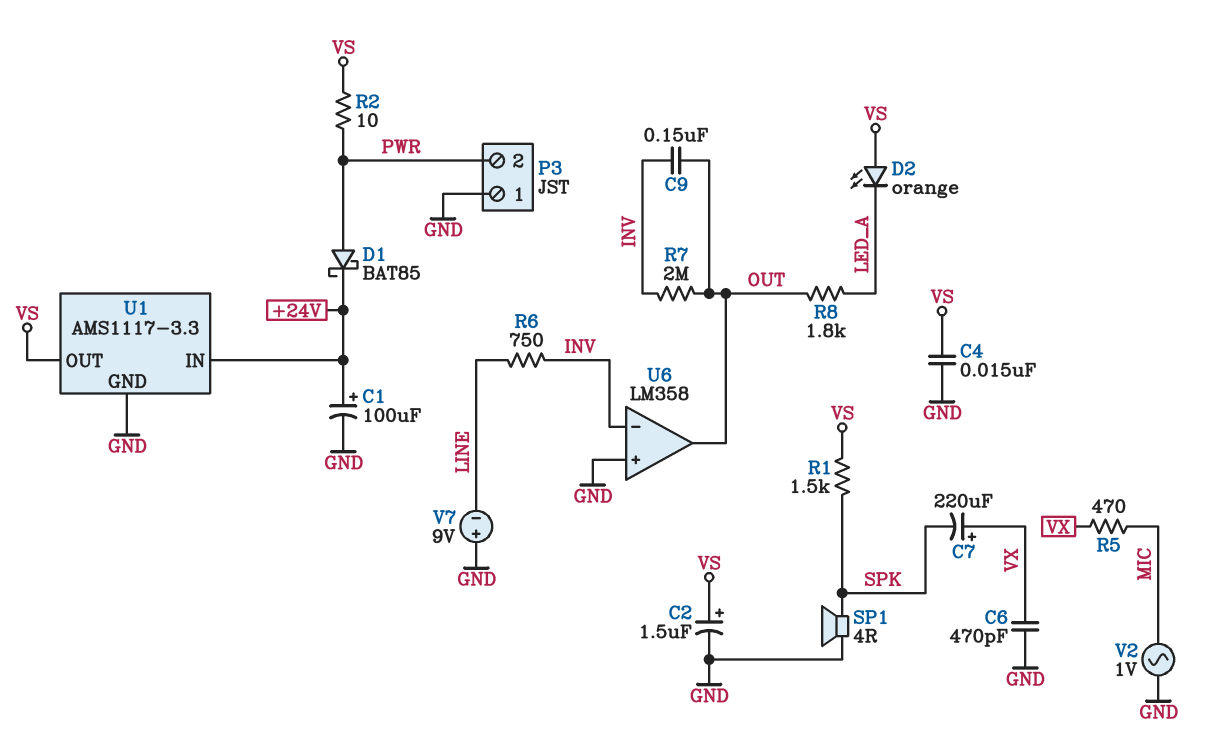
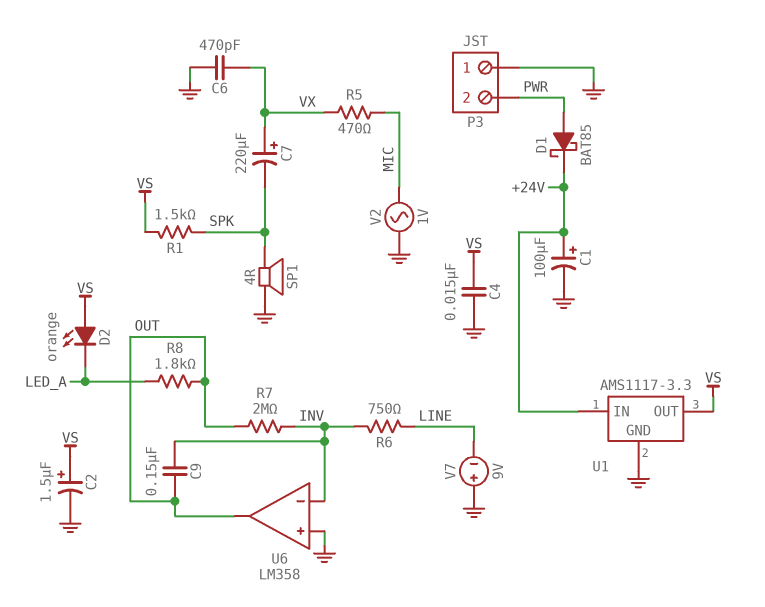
R2: 10 (PWR, VS) -> none

